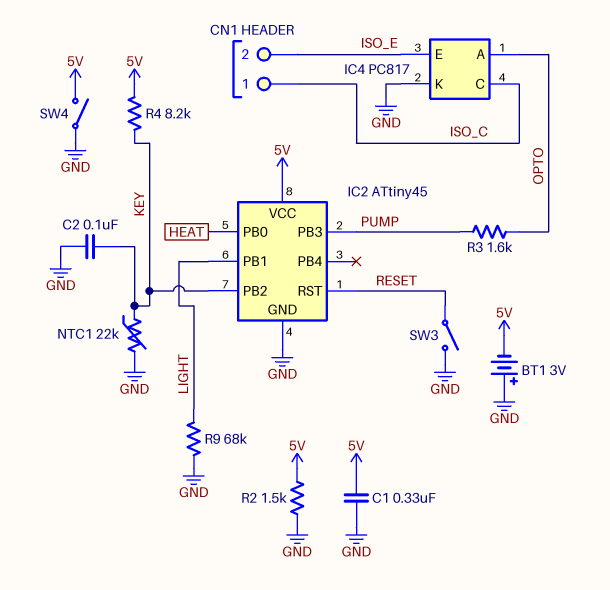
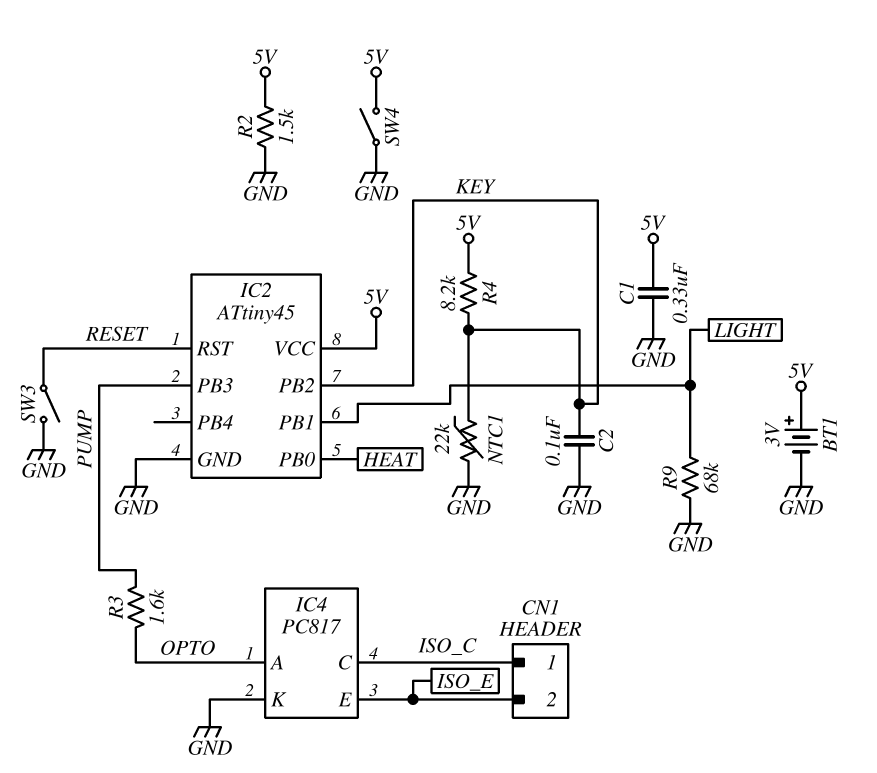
BT1: 3V (plus GND, minus 5V) -> 3V (plus 5V, minus GND)

